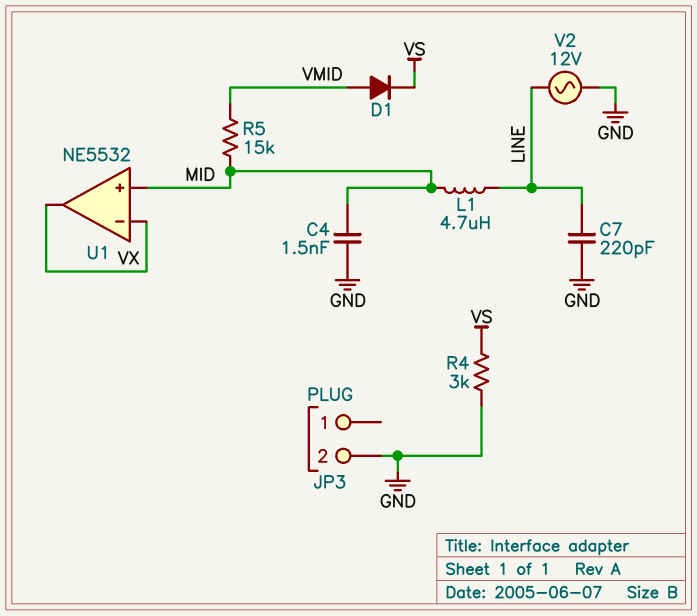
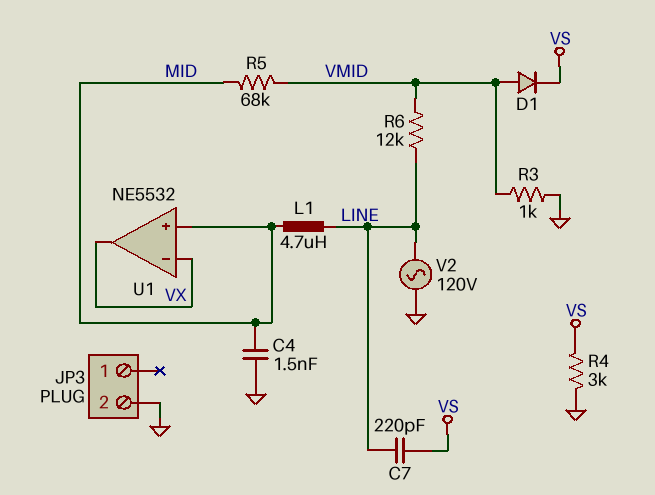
C7: 220pF (GND, LINE) -> 220pF (LINE, VS)
R3: none -> 1k (GND, VMID)
R5: 15k (MID, VMID) -> 68k (MID, VMID)
R6: none -> 12k (LINE, VMID)
V2: AC 12V (GND, LINE) -> AC 120V (GND, LINE)

